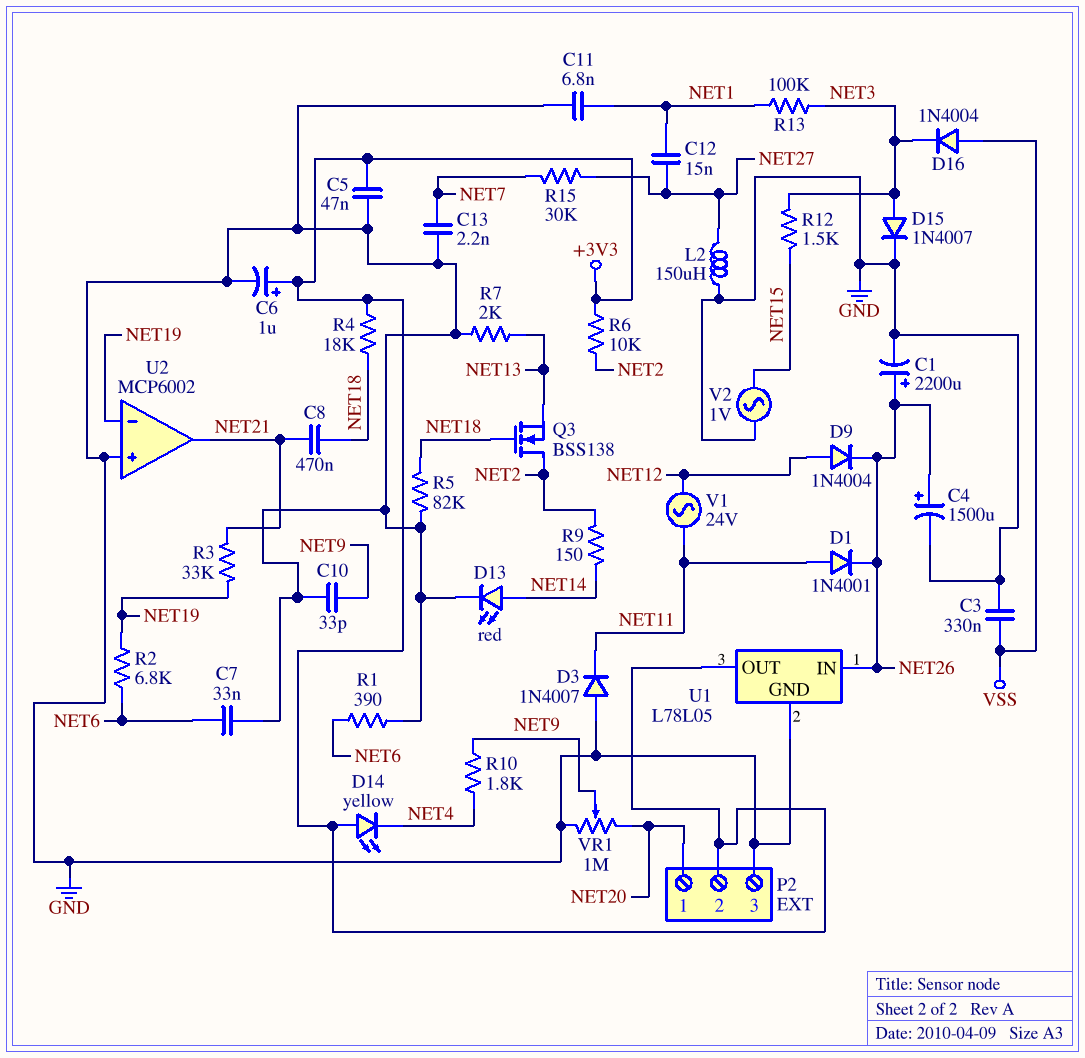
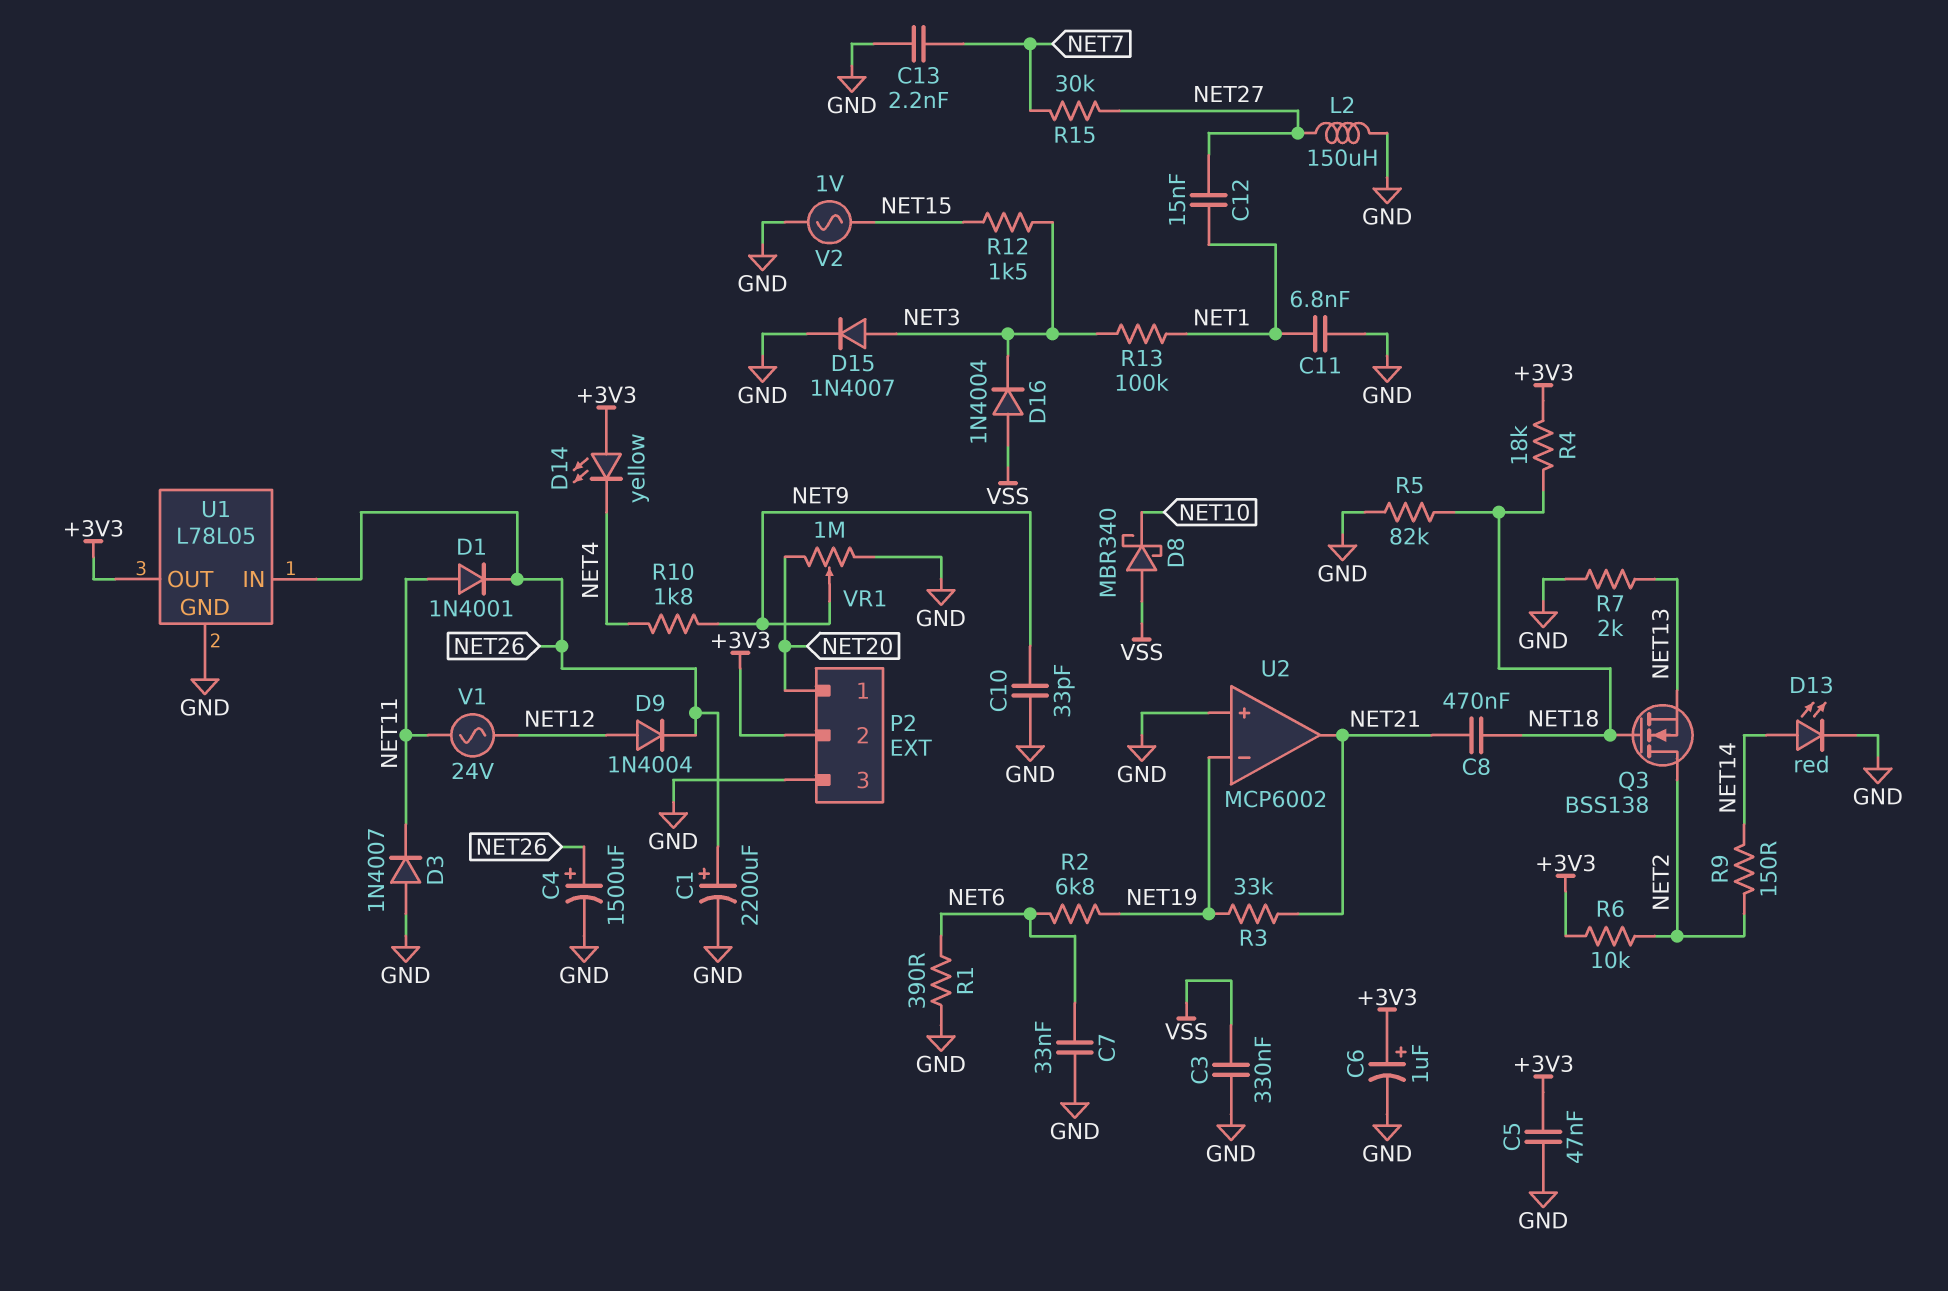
D8: none -> schottky MBR340 (A VSS, K NET10)

